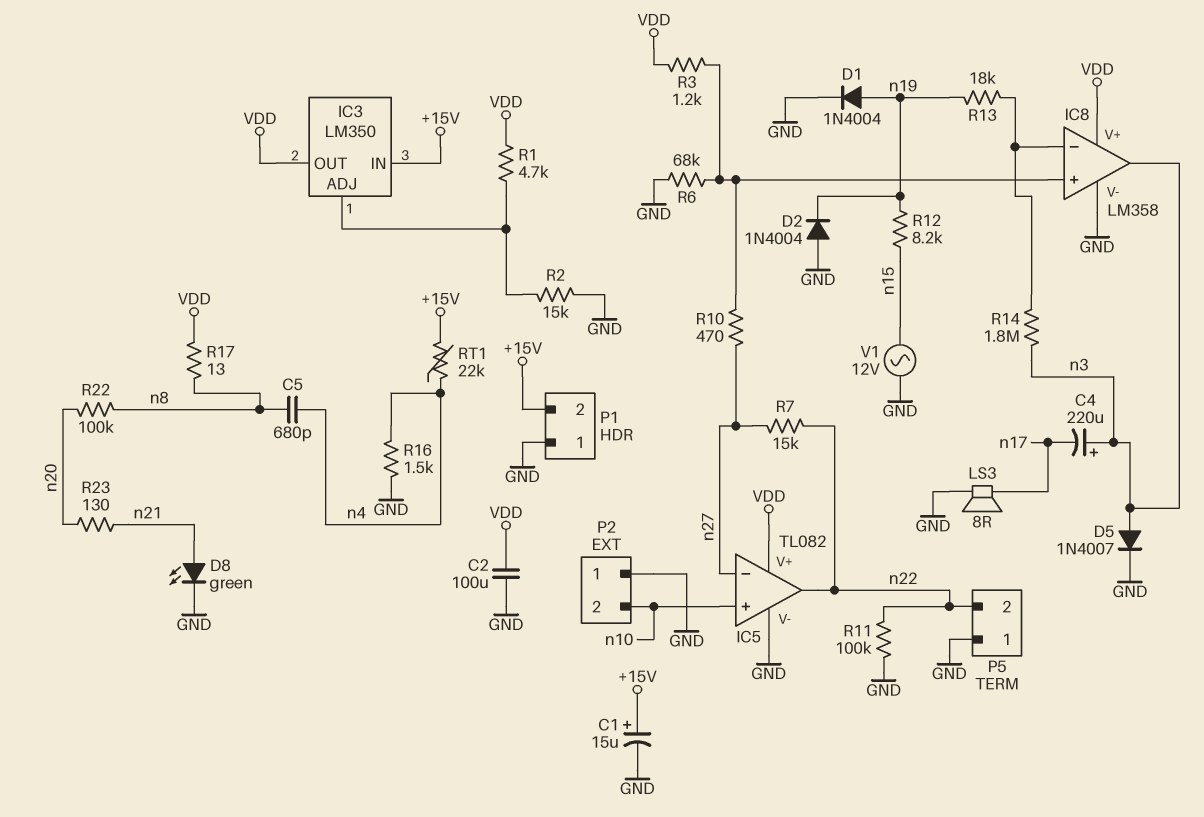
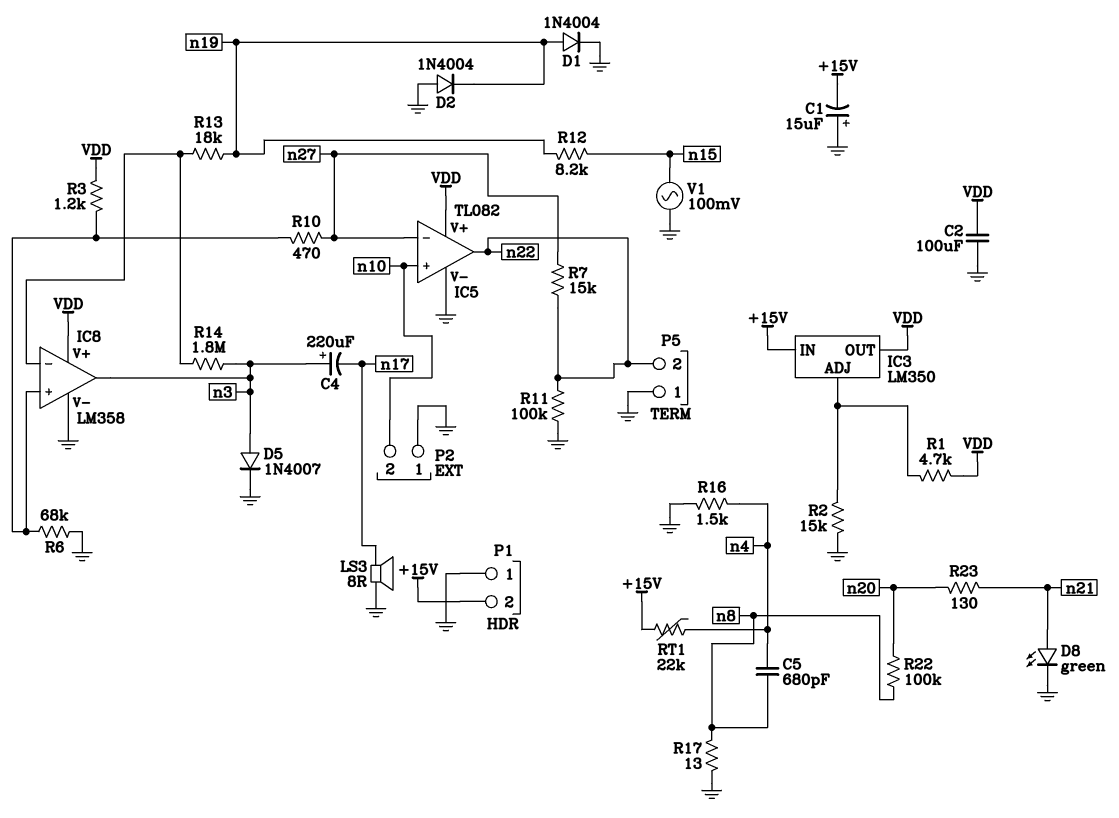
C1: 15uF (plus +15V, minus GND) -> 15uF (plus GND, minus +15V)
R17: 13 (VDD, n8) -> 13 (GND, n8)
V1: AC 12V (GND, n15) -> AC 100mV (GND, n15)

